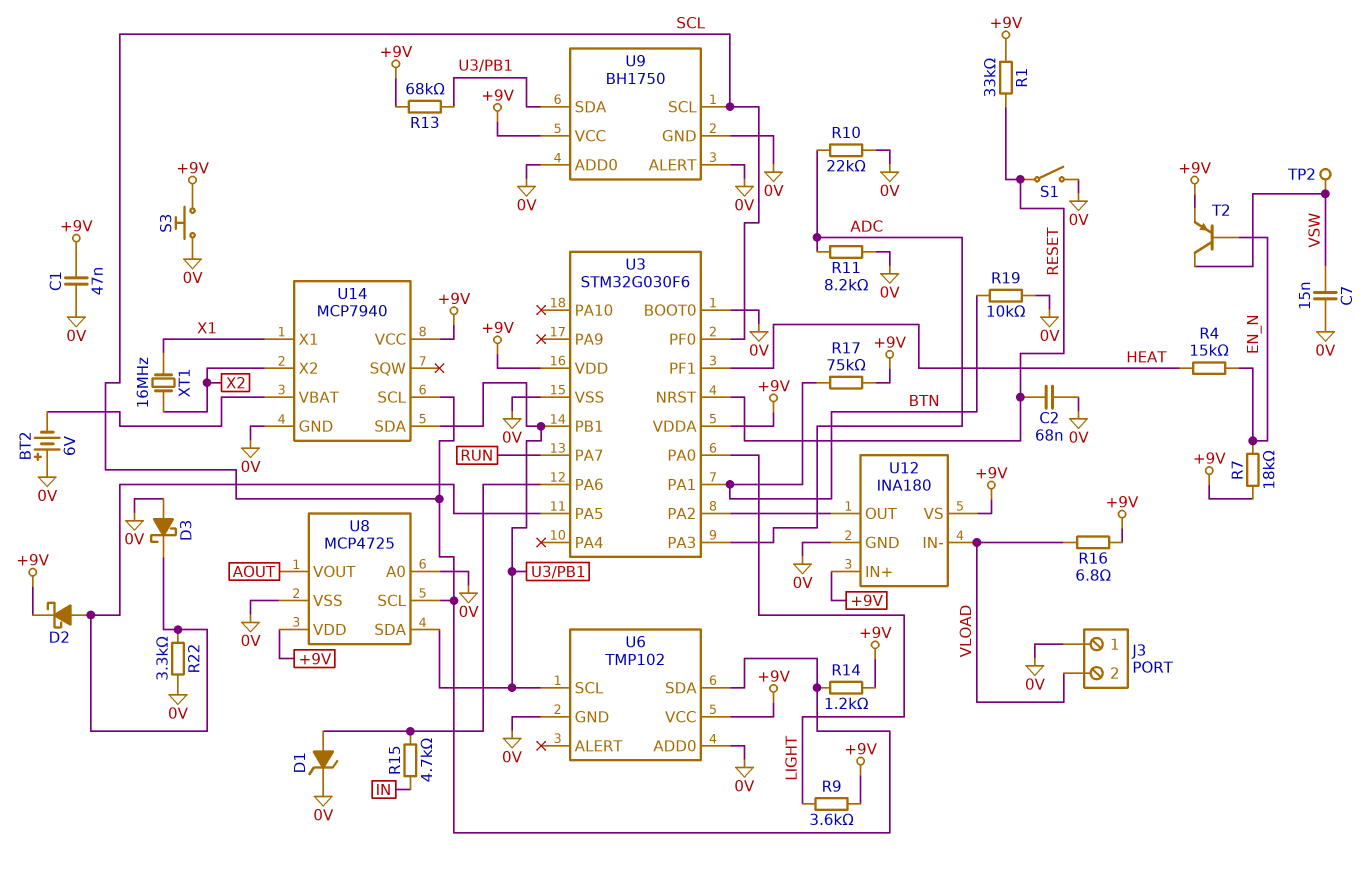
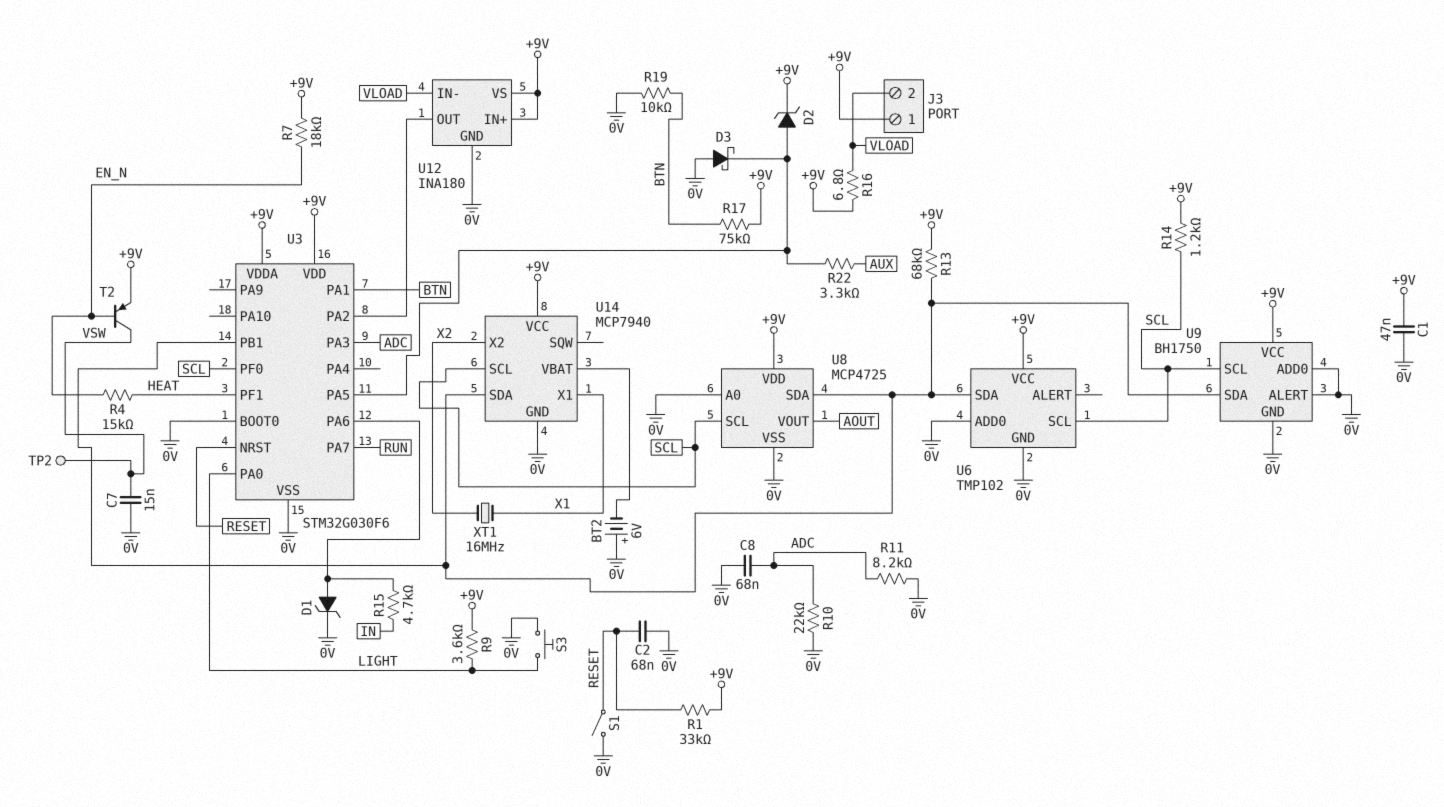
C8: none -> 68nF (0V, ADC)
D2: schottky (A U3/PA5, K +9V) -> zener (A U3/PA5, K +9V)
J3 pin 1: 0V -> +9V
R22: 3.3k (0V, U3/PA5) -> 3.3k (AUX, U3/PA5)
S3: button (+9V, 0V) -> button (0V, LIGHT)
U6 pin SCL: U3/PB1 -> SCL
U6 pin SDA: SCL -> U3/PB1

